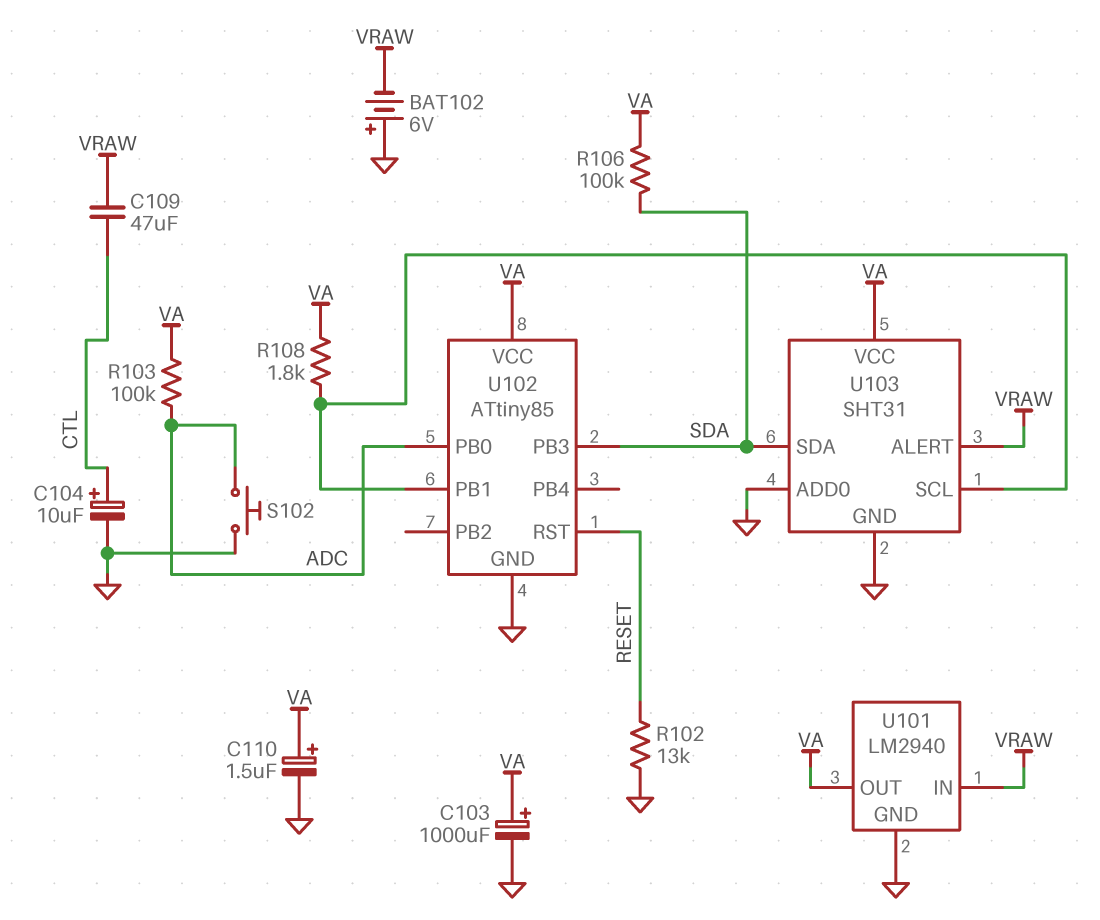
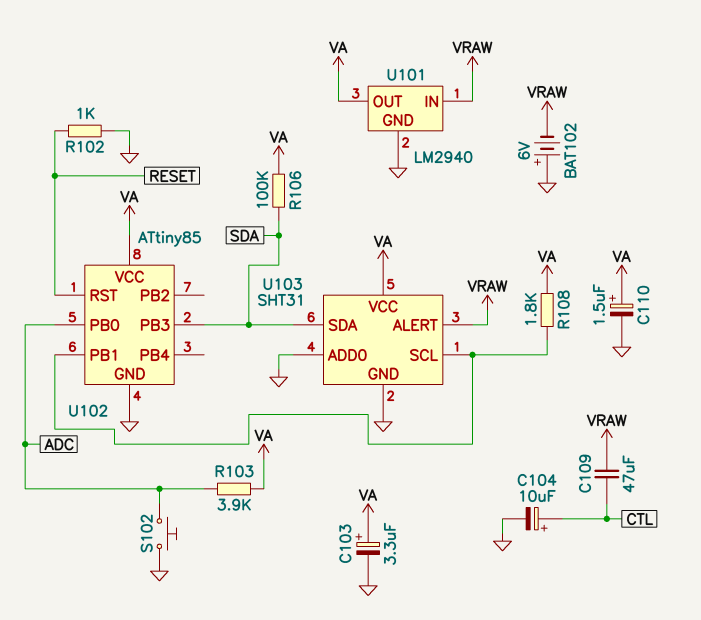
C103: 1000uF (plus VA, minus GND) -> 3.3uF (plus VA, minus GND)
R102: 13k (GND, RESET) -> 1k (GND, RESET)
R103: 100k (ADC, VA) -> 3.9k (ADC, VA)

